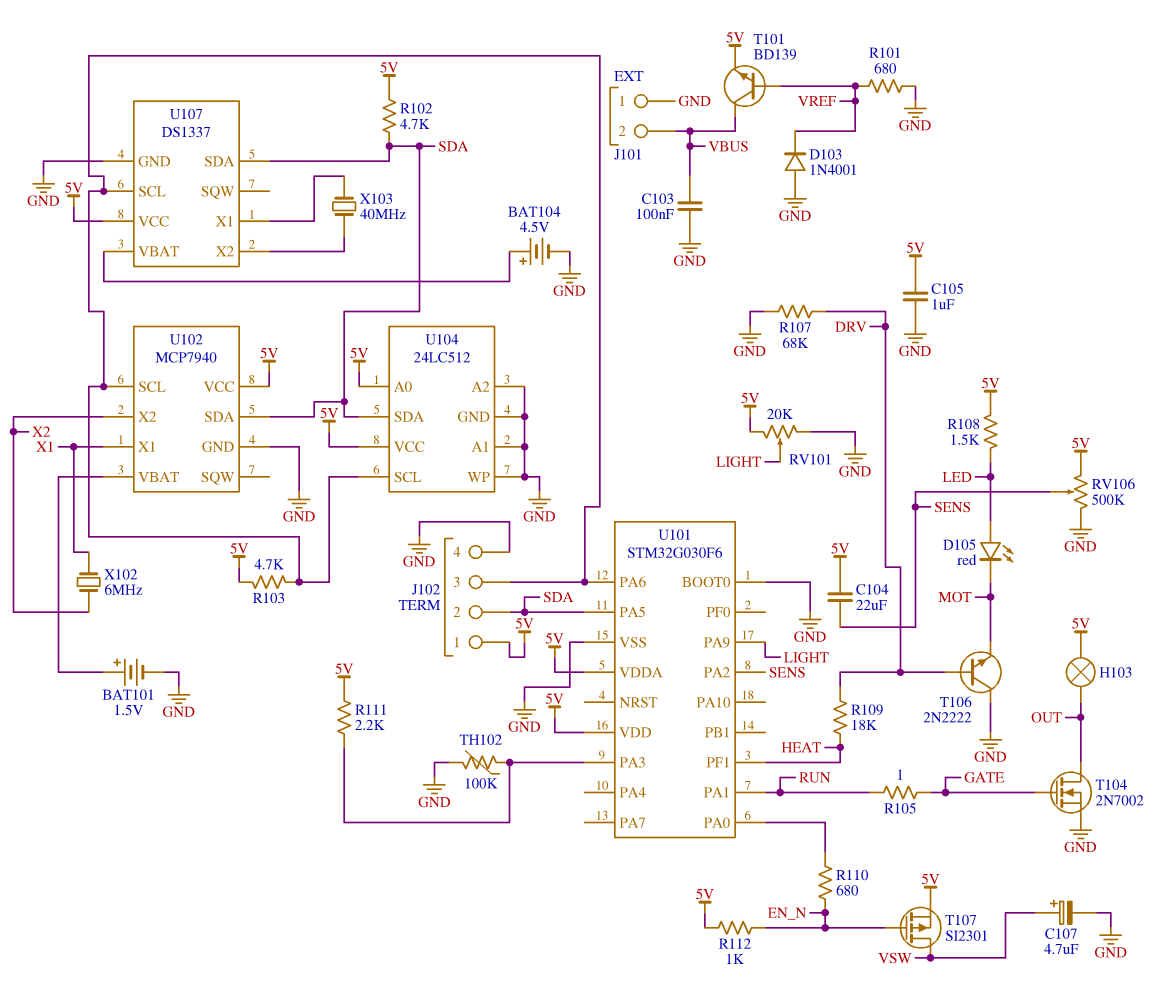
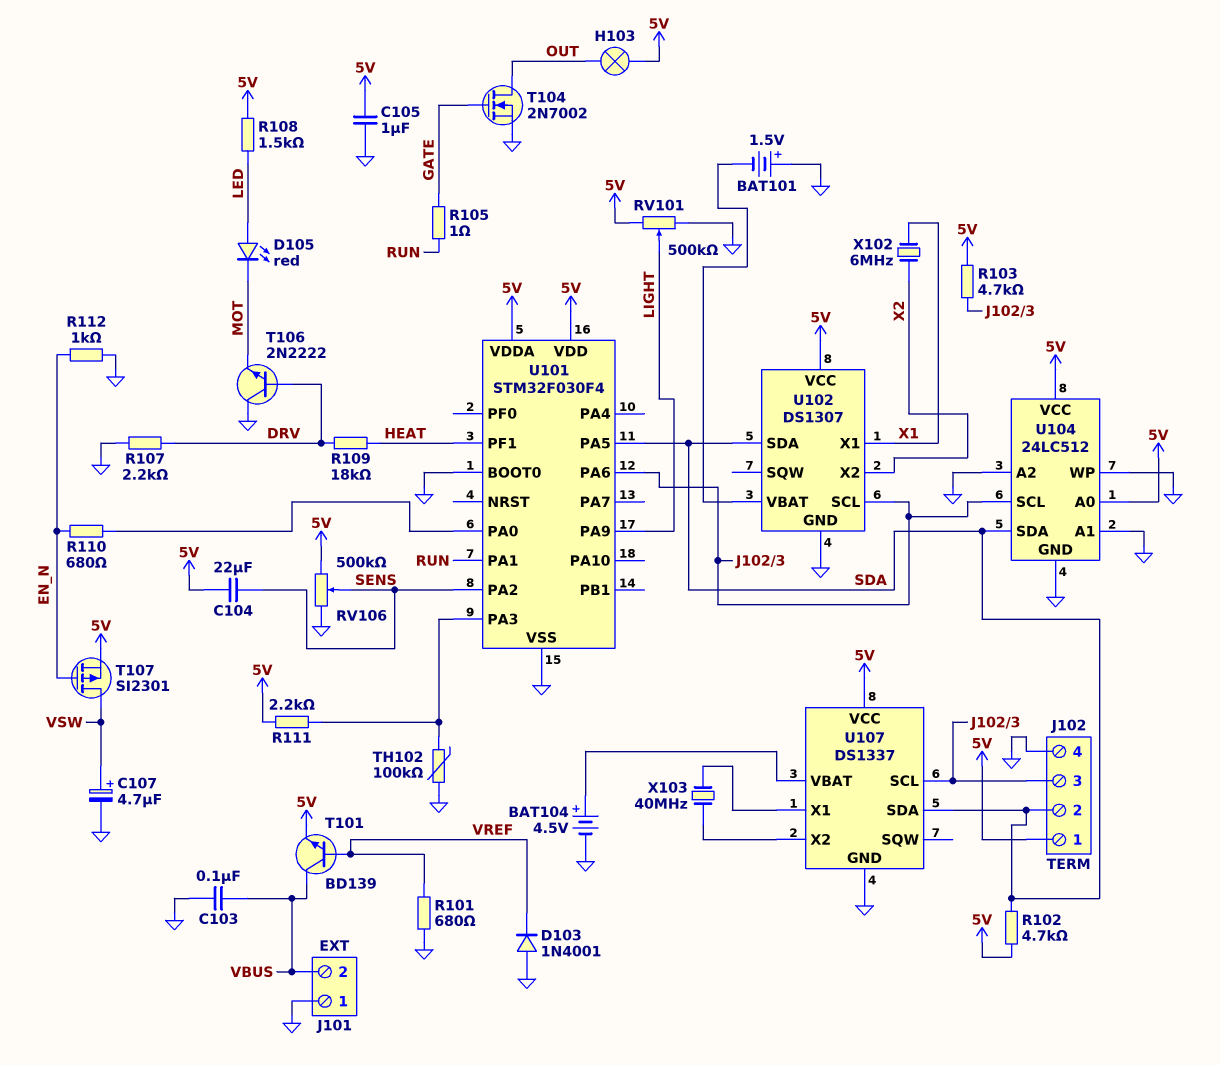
BAT101: 1.5V (plus U102/VBAT, minus GND) -> 1.5V (plus GND, minus U102/VBAT)
R107: 68k (DRV, GND) -> 2.2k (DRV, GND)
R112: 1k (5V, EN_N) -> 1k (EN_N, GND)
RV101: 20k (5V, GND, wiper LIGHT) -> 500k (5V, GND, wiper LIGHT)
U101: STM32G030F6 -> STM32F030F4
U102: MCP7940 -> DS1307

